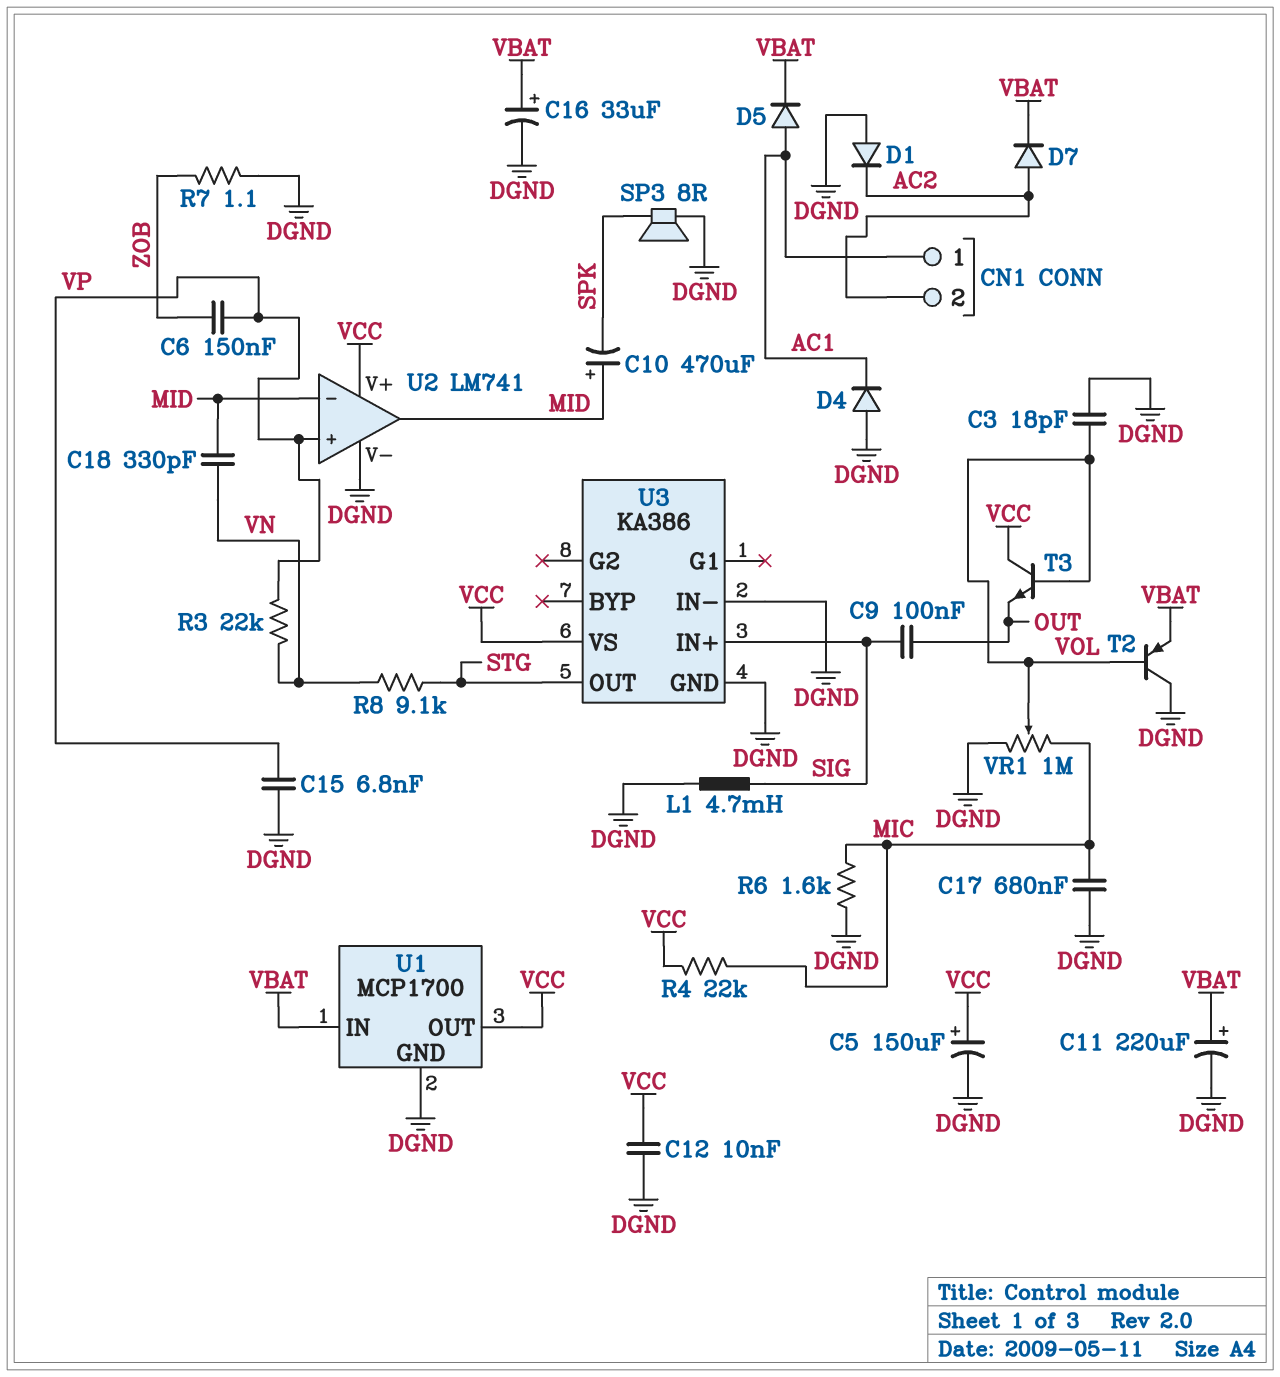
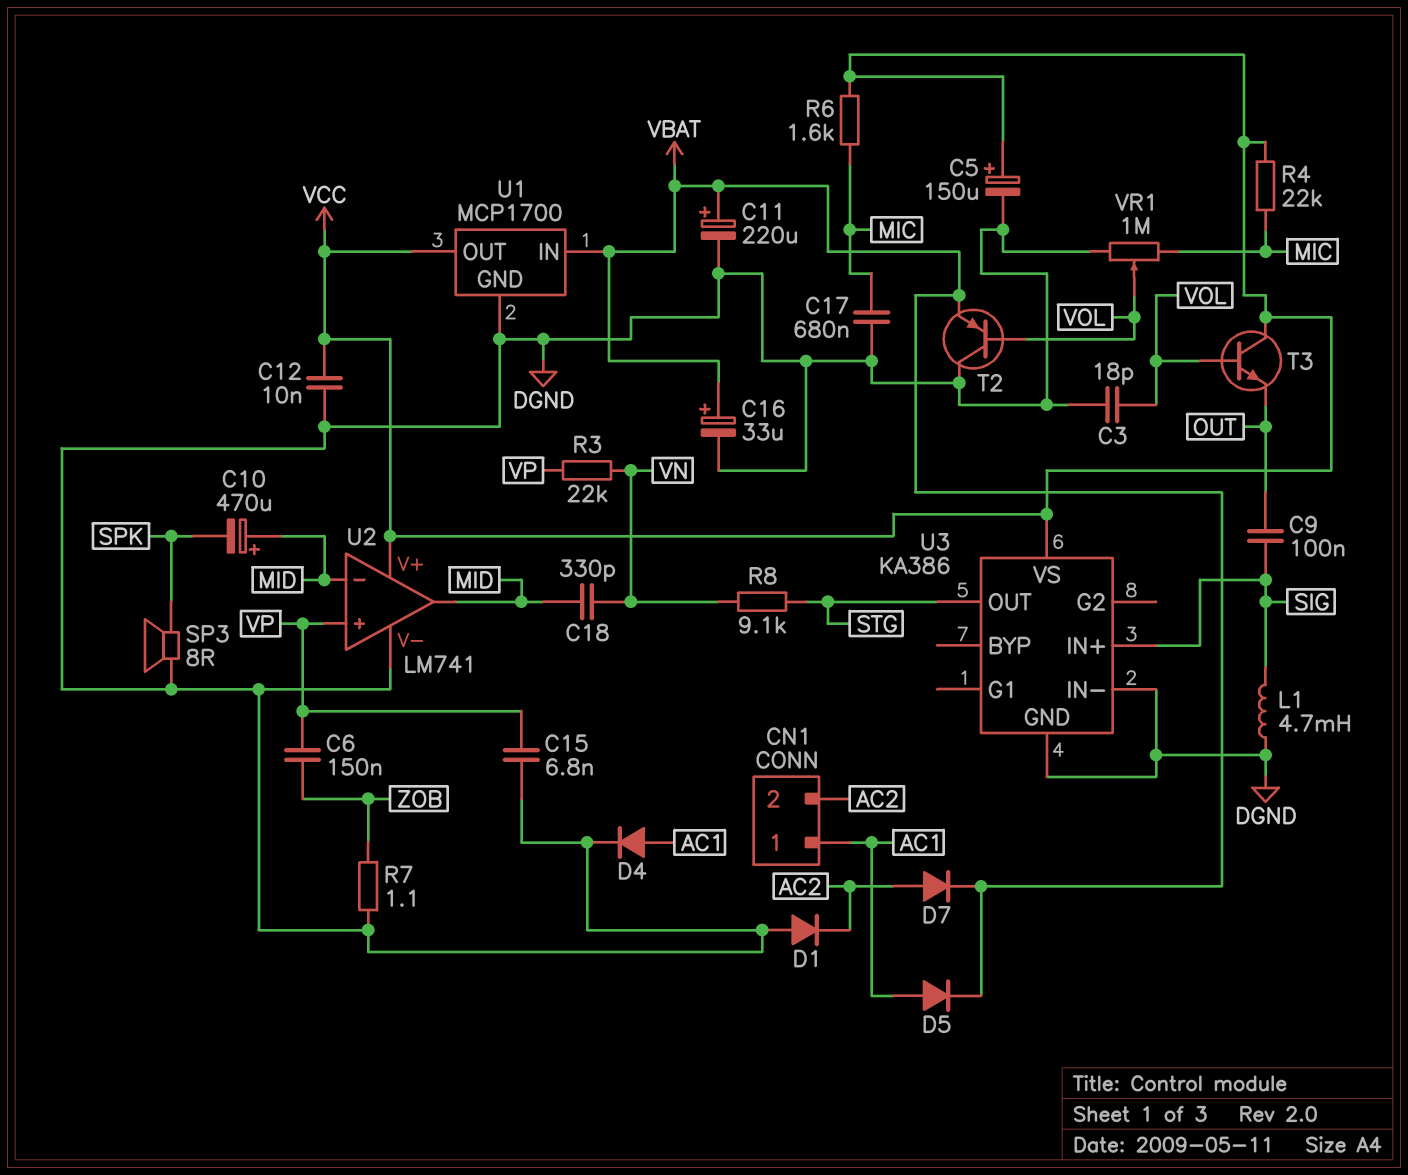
D4: diode (A DGND, K AC1) -> diode (A AC1, K DGND)
R6: 1.6k (DGND, MIC) -> 1.6k (MIC, VCC)

